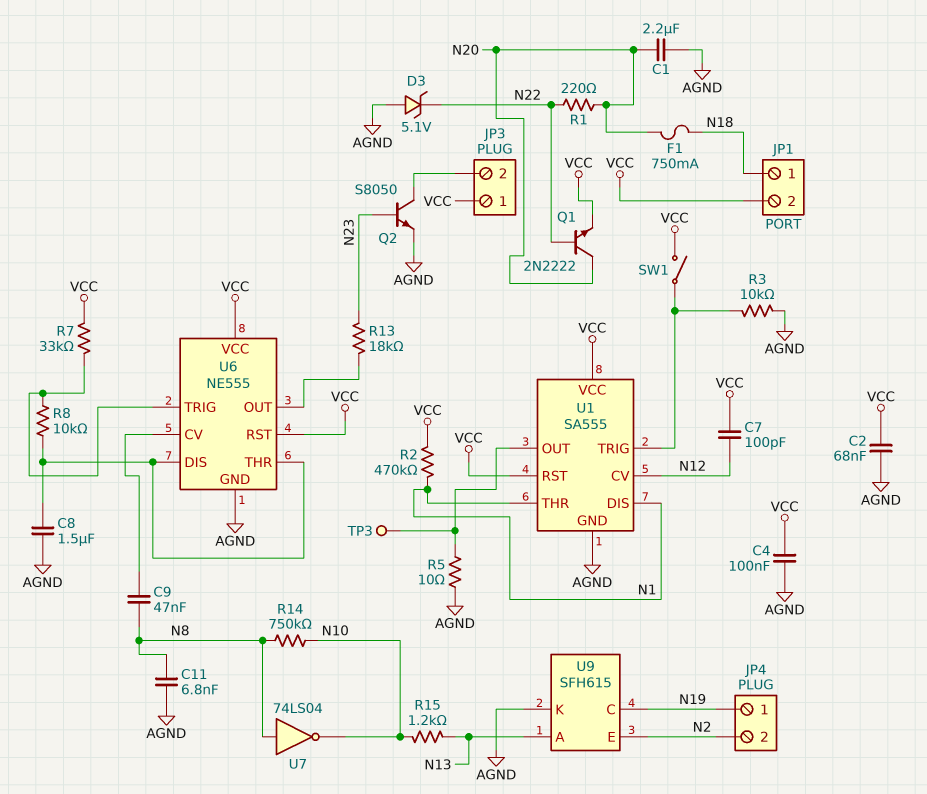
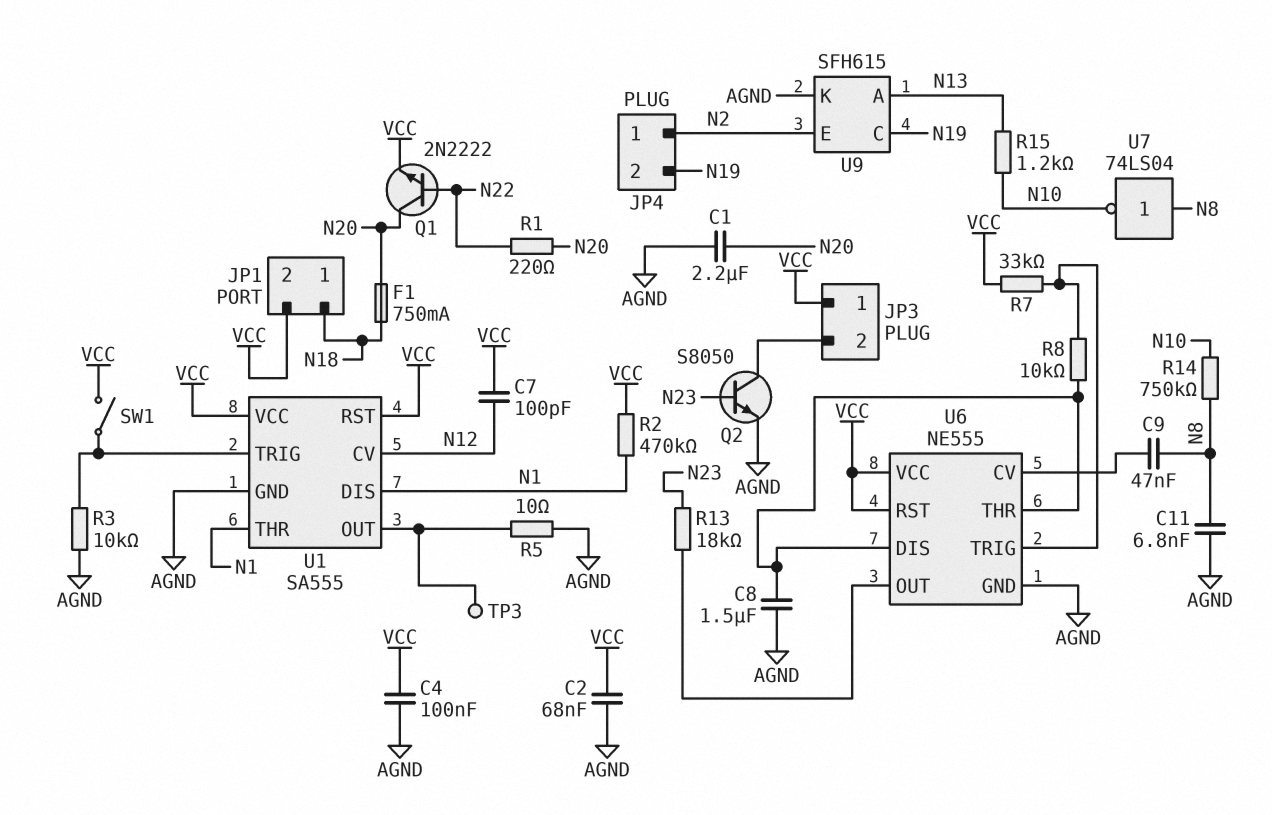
D3: zener 5.1V (A AGND, K N22) -> none
JP4 pin 1: N19 -> N2
JP4 pin 2: N2 -> N19

